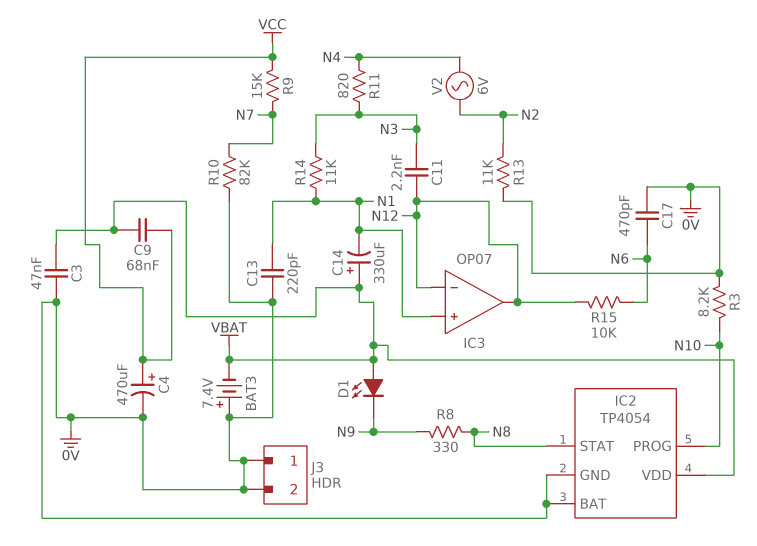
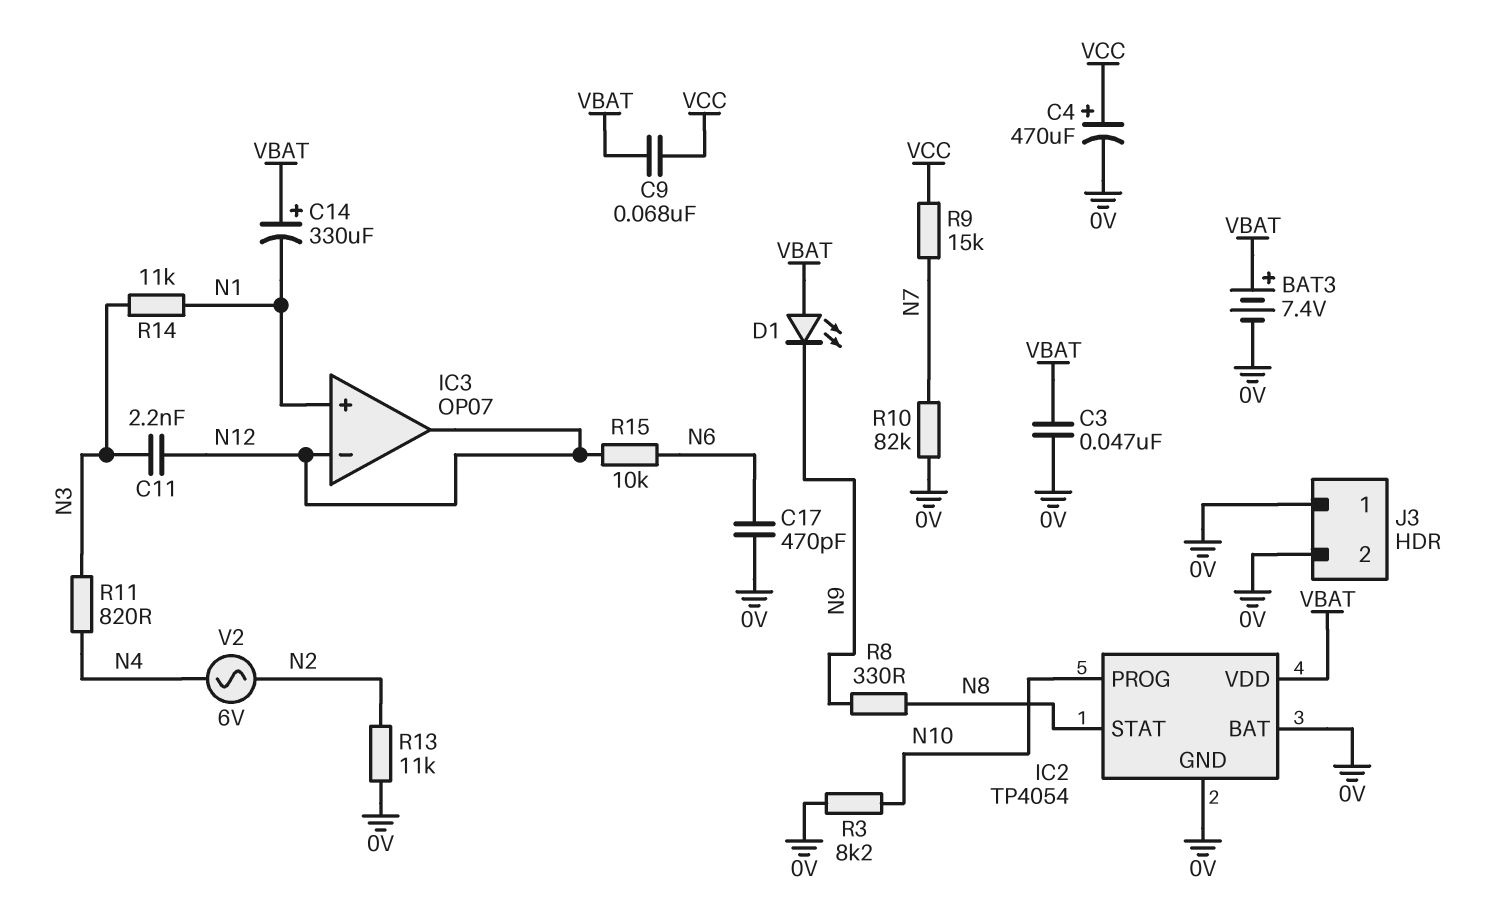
BAT3: 7.4V (plus 0V, minus VBAT) -> 7.4V (plus VBAT, minus 0V)
C13: 220pF (0V, N1) -> none

